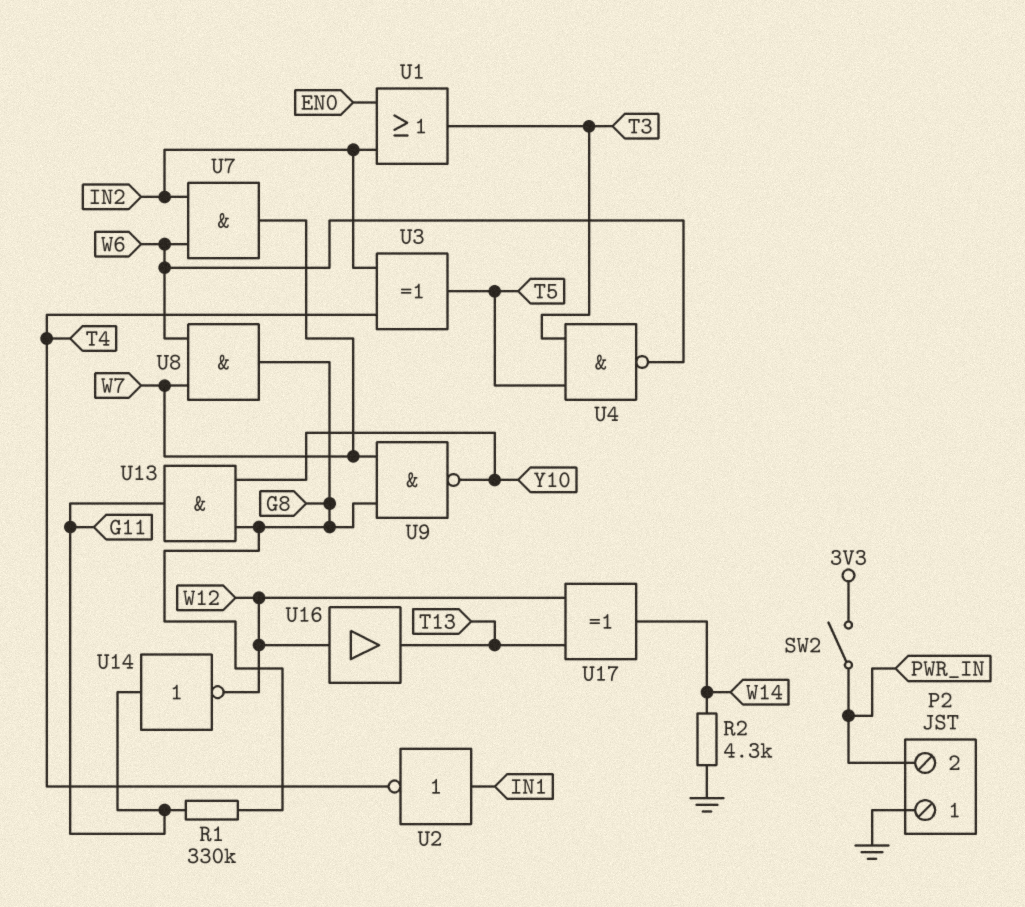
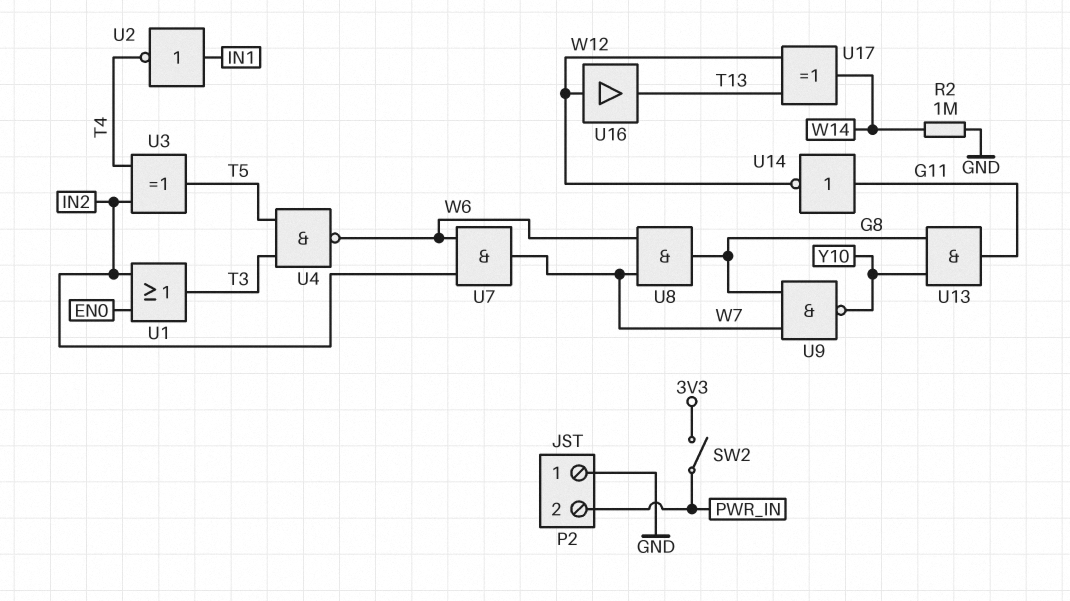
R1: 330k (G8, G11) -> none
R2: 4.3k (GND, W14) -> 1M (GND, W14)

